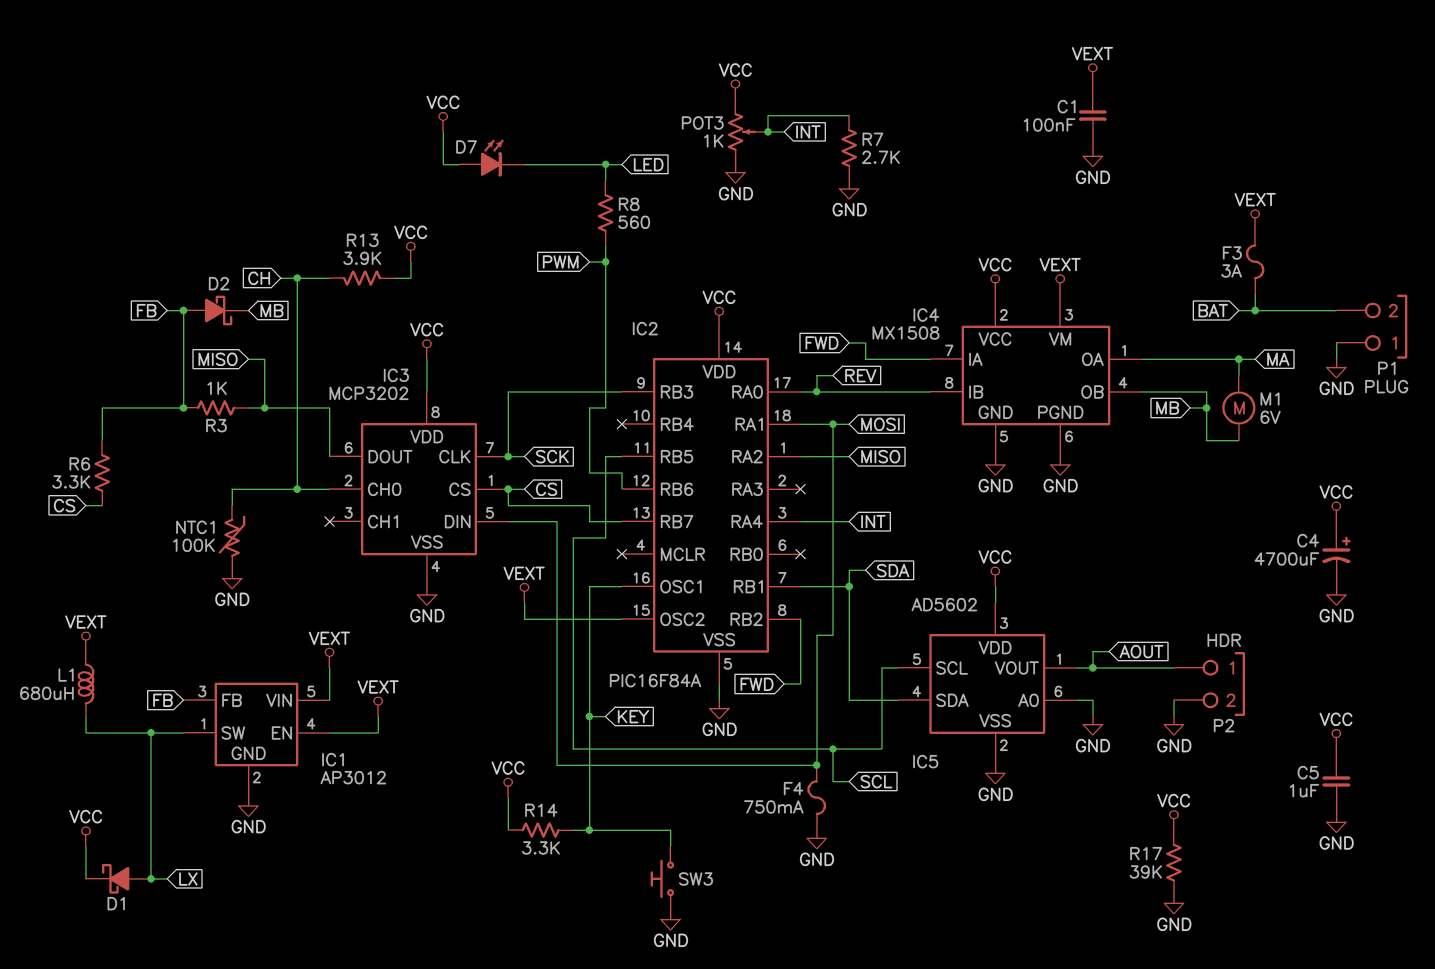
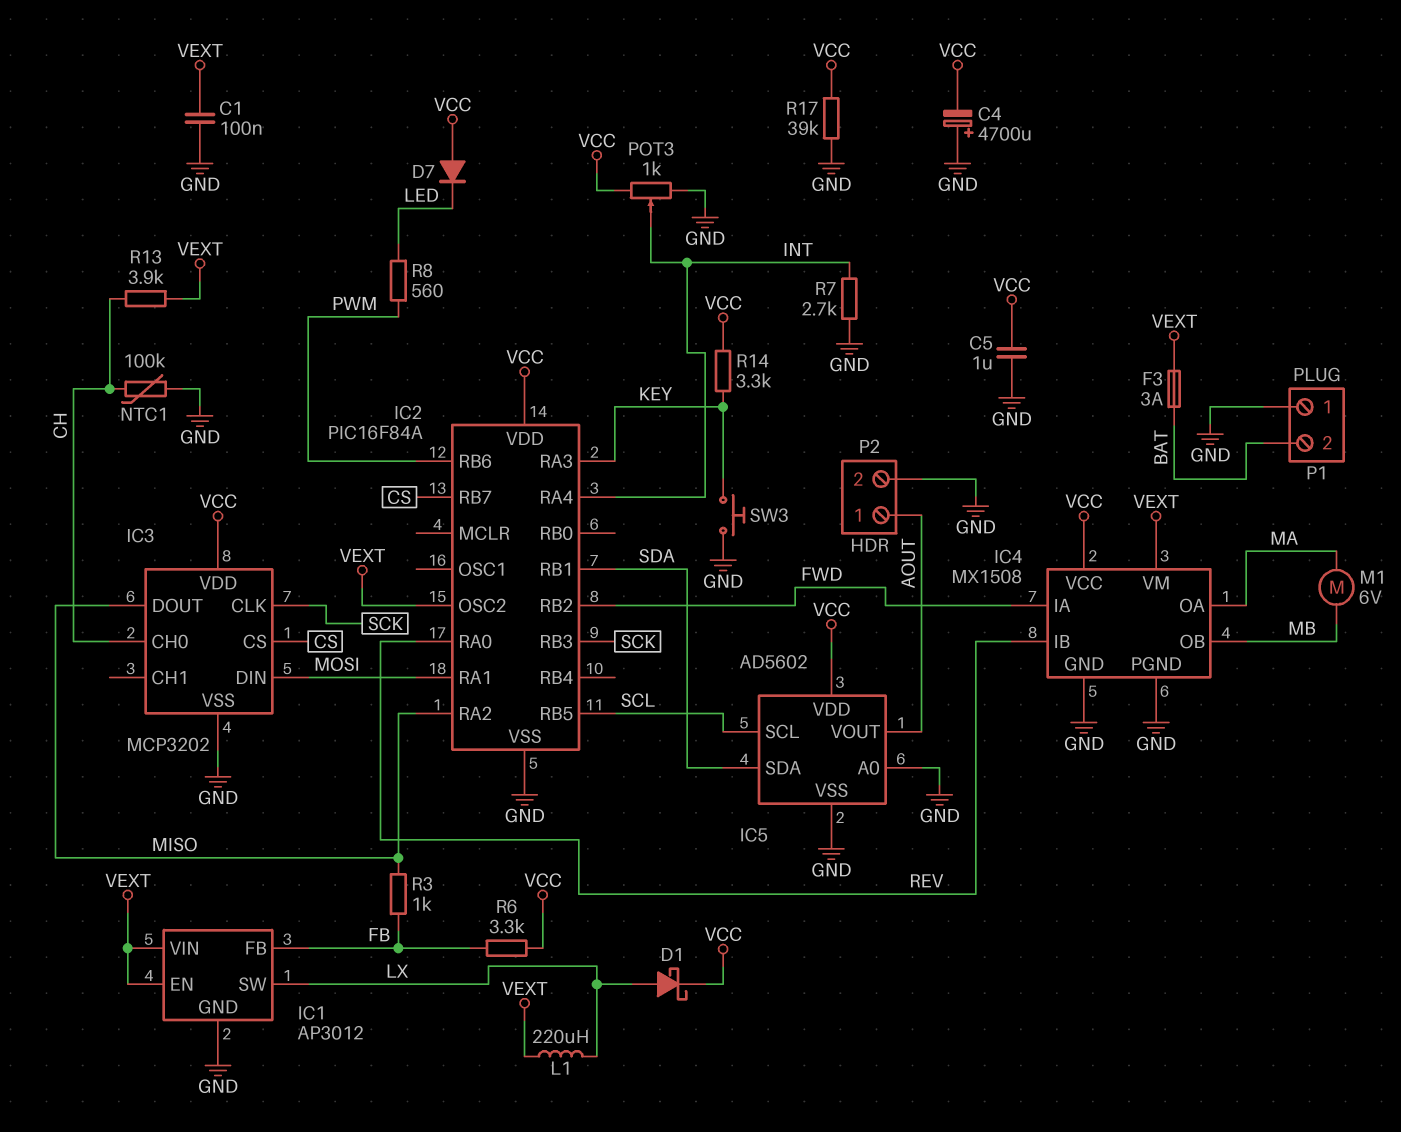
C4: 4700uF (plus VCC, minus GND) -> 4700uF (plus GND, minus VCC)
D2: schottky (A FB, K MB) -> none
D7: LED (A VCC, K LED) -> diode (A VCC, K LED)
F4: 750mA (GND, MOSI) -> none
IC2 pin OSC1: KEY -> none
IC2 pin RA3: none -> KEY
L1: 680uH (LX, VEXT) -> 220uH (LX, VEXT)
R6: 3.3k (CS, FB) -> 3.3k (FB, VCC)
R13: 3.9k (CH, VCC) -> 3.9k (CH, VEXT)

